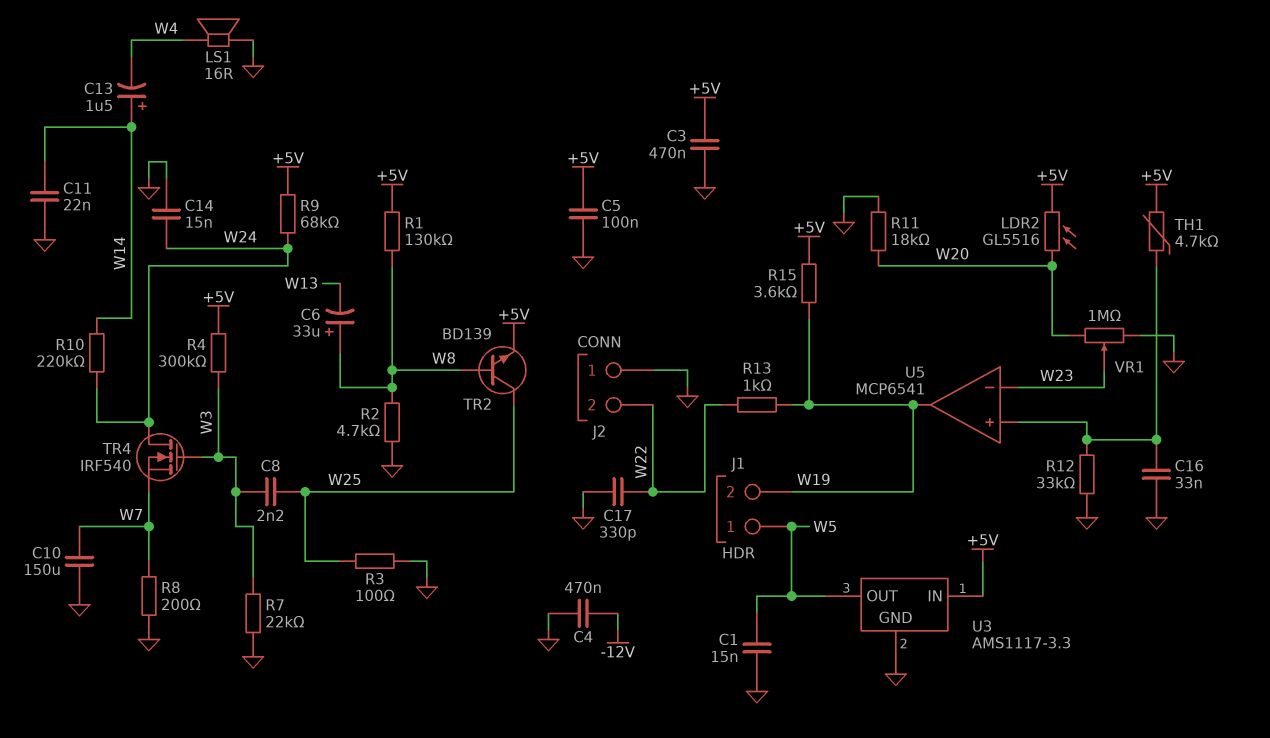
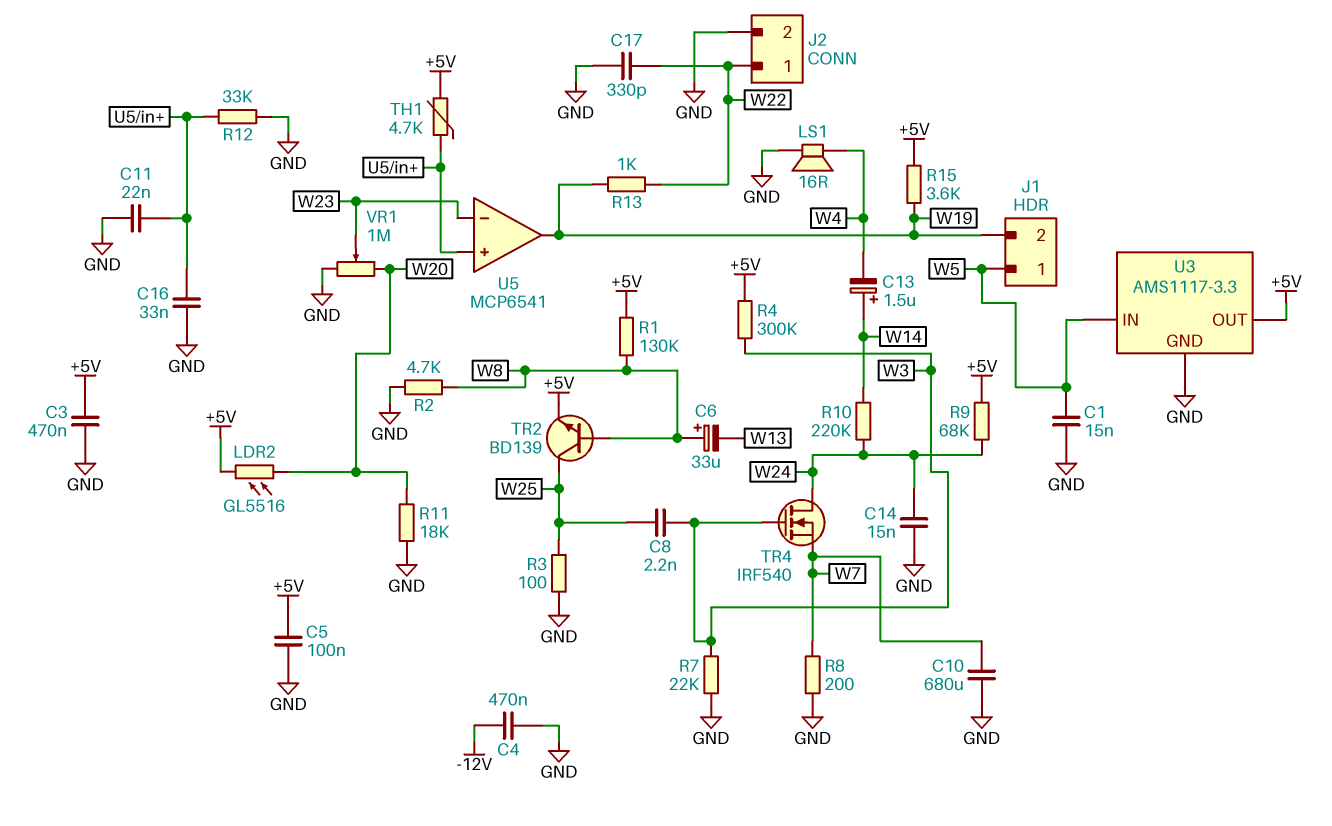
C10: 150uF (GND, W7) -> 680uF (GND, W7)
C11: 22nF (GND, W14) -> 22nF (GND, U5/in+)
J2 pin 1: GND -> W22
J2 pin 2: W22 -> GND
U3 pin IN: +5V -> W5
U3 pin OUT: W5 -> +5V

